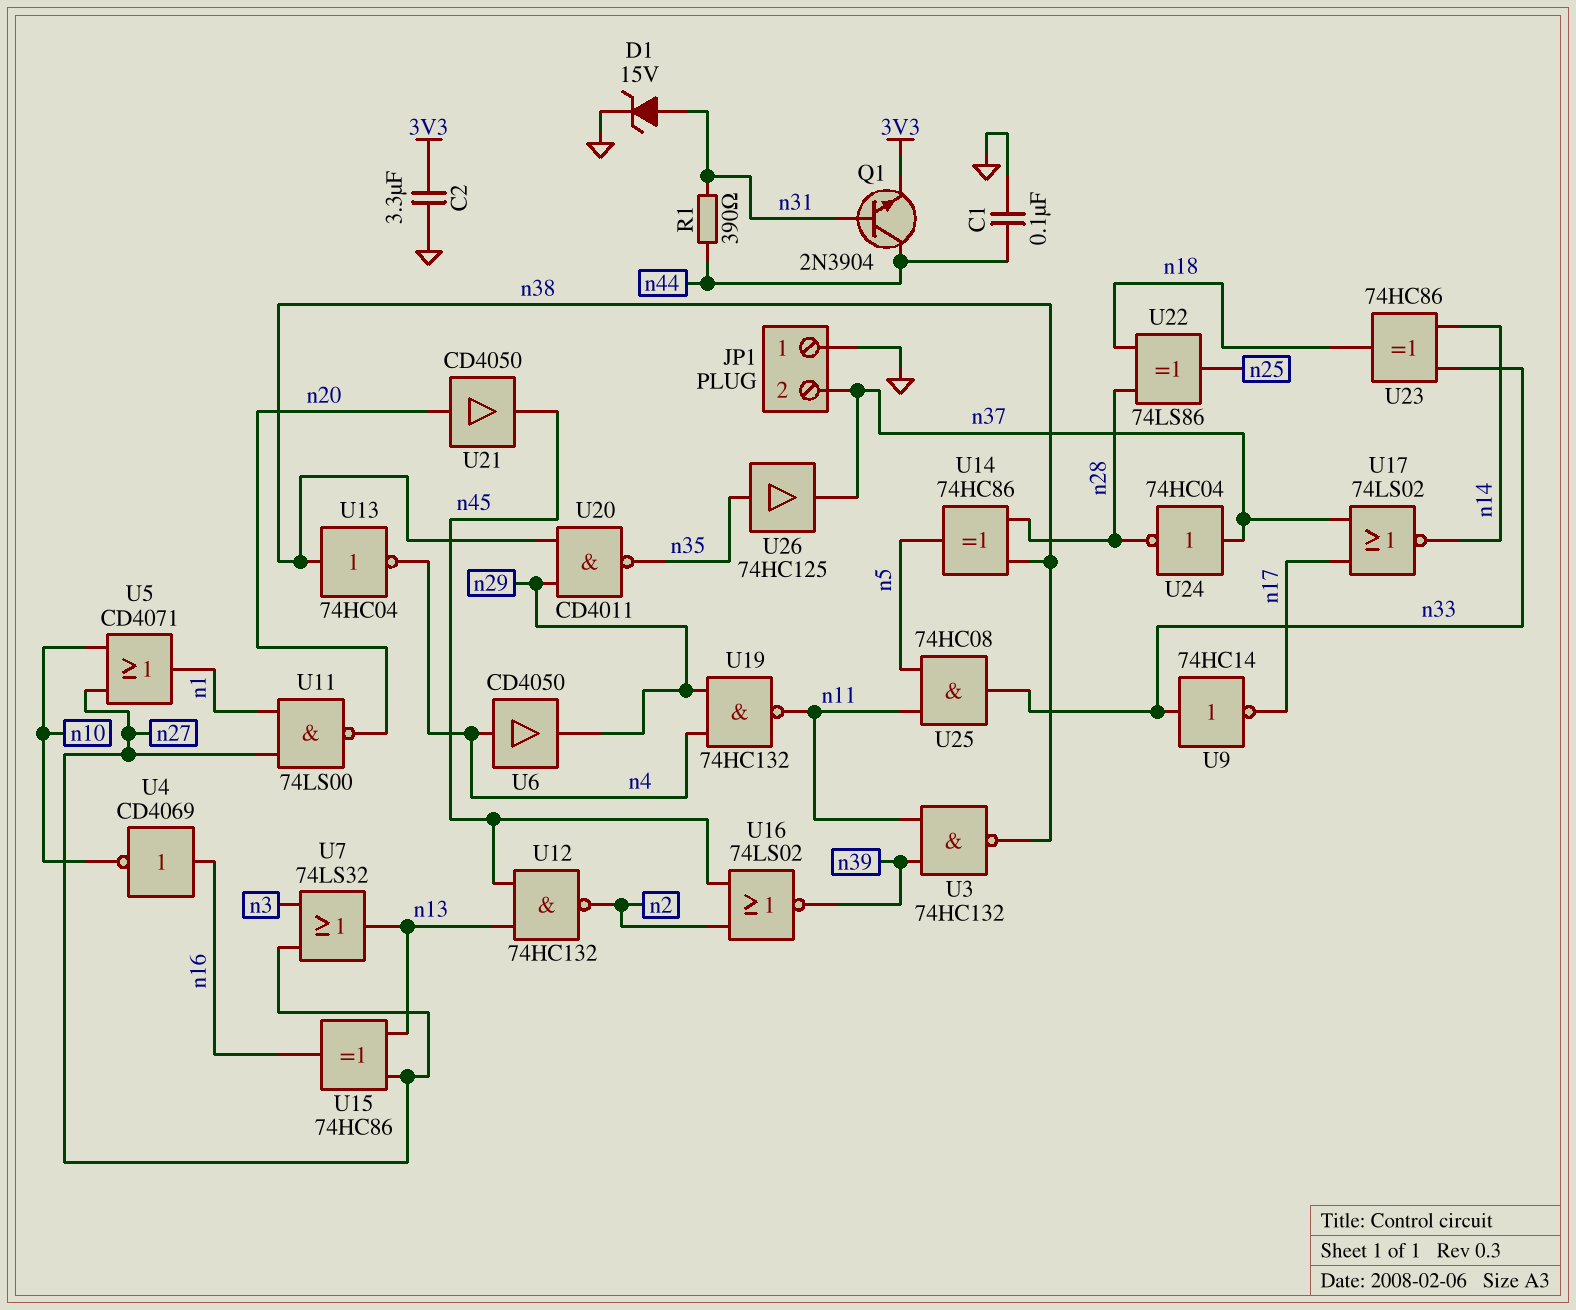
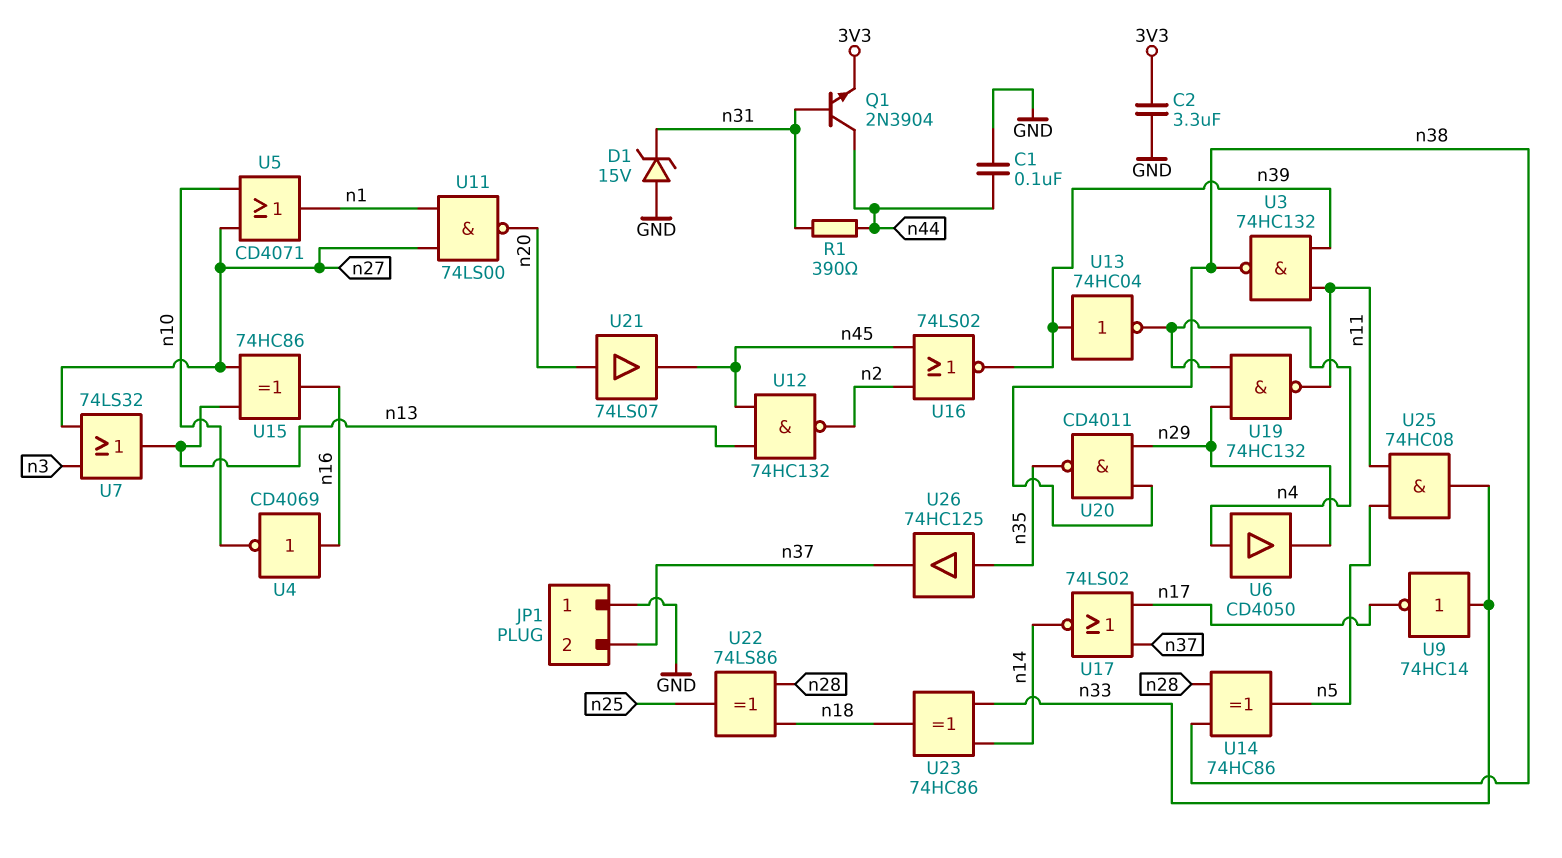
D1: zener 15V (A n31, K GND) -> zener 15V (A GND, K n31)
U13: NOT 74HC04 (in n38, out n4) -> NOT 74HC04 (in n39, out n4)
U21: buffer CD4050 (in n20, out n45) -> buffer 74LS07 (in n20, out n45)
U24: NOT 74HC04 (in n37, out n28) -> none

